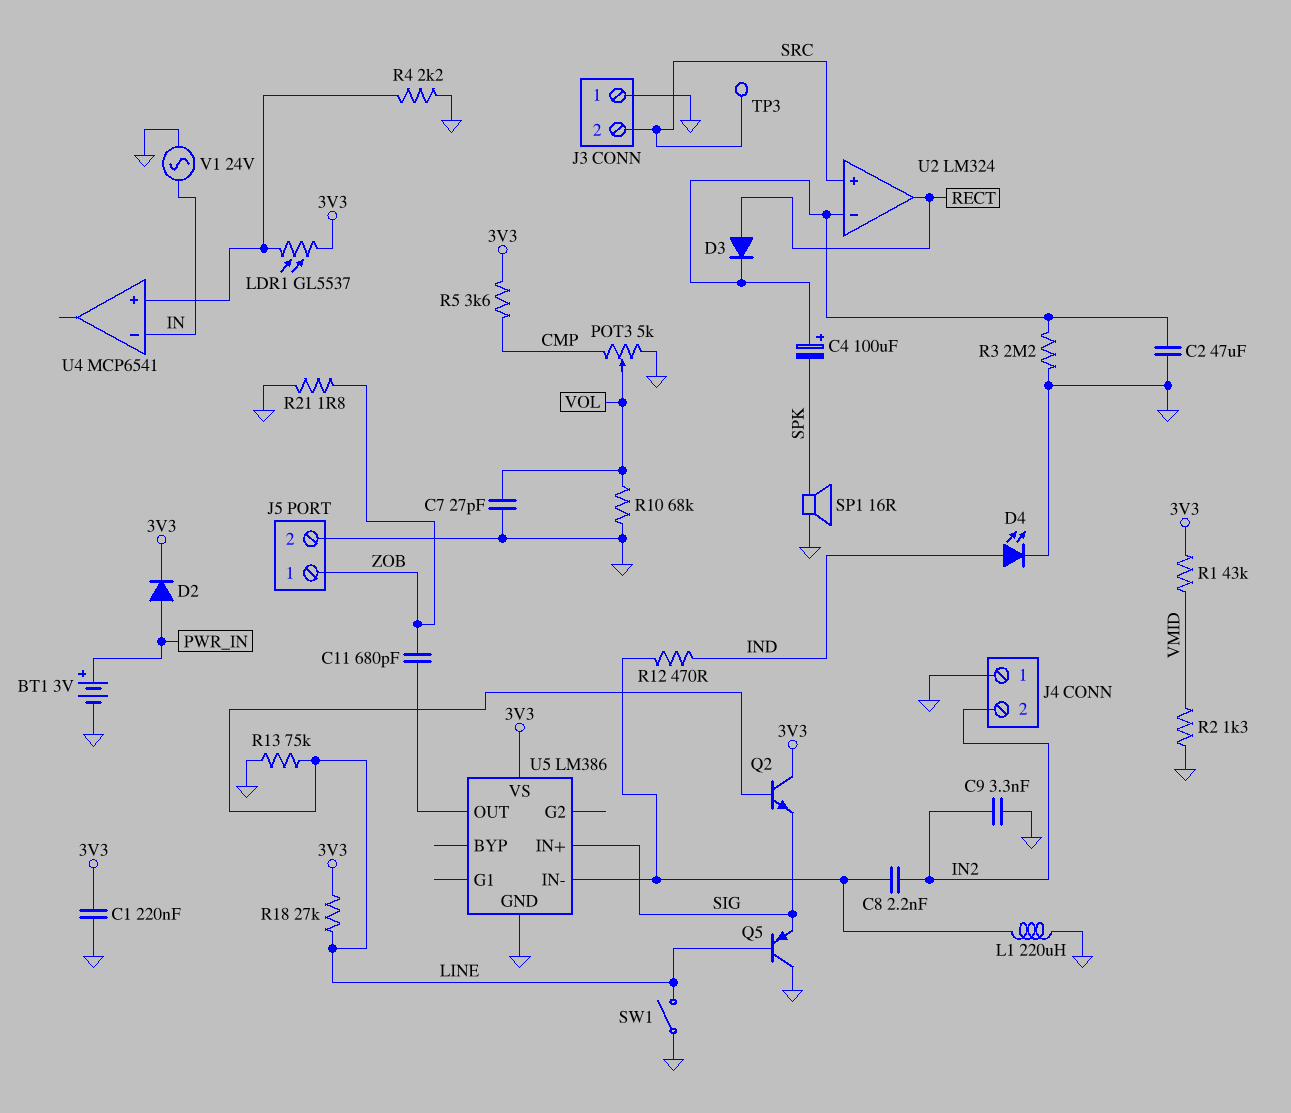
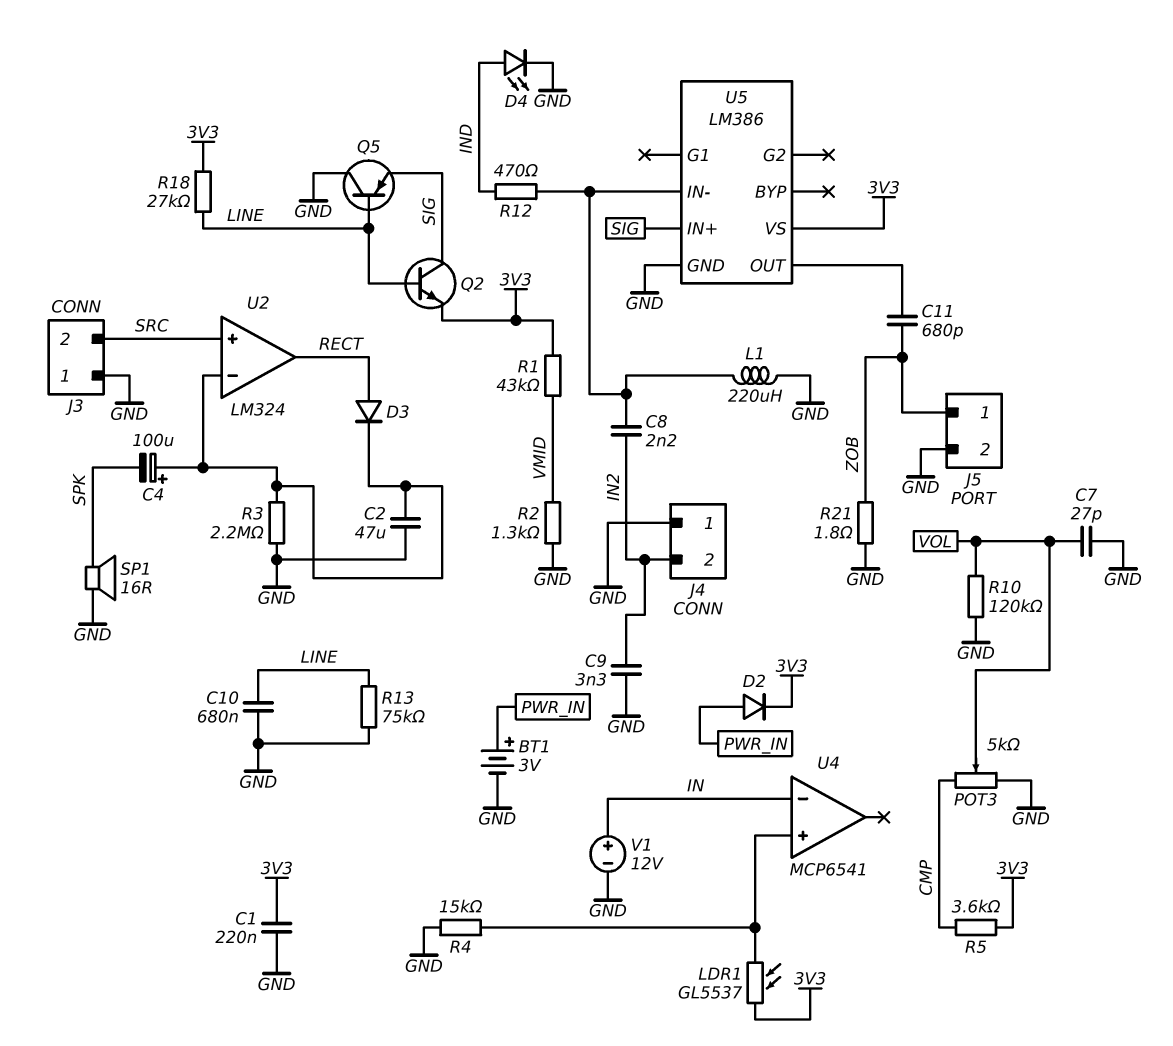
C10: none -> 680nF (GND, LINE)
Q2: NPN (B LINE, C 3V3, E SIG) -> NPN (B LINE, C SIG, E 3V3)
R4: 2.2k (GND, U4/in+) -> 15k (GND, U4/in+)
R10: 68k (GND, VOL) -> 120k (GND, VOL)
SW1: switch (GND, LINE) -> none
TP3: test point (SRC) -> none
V1: AC 24V (GND, IN) -> 12V (plus IN, minus GND)

